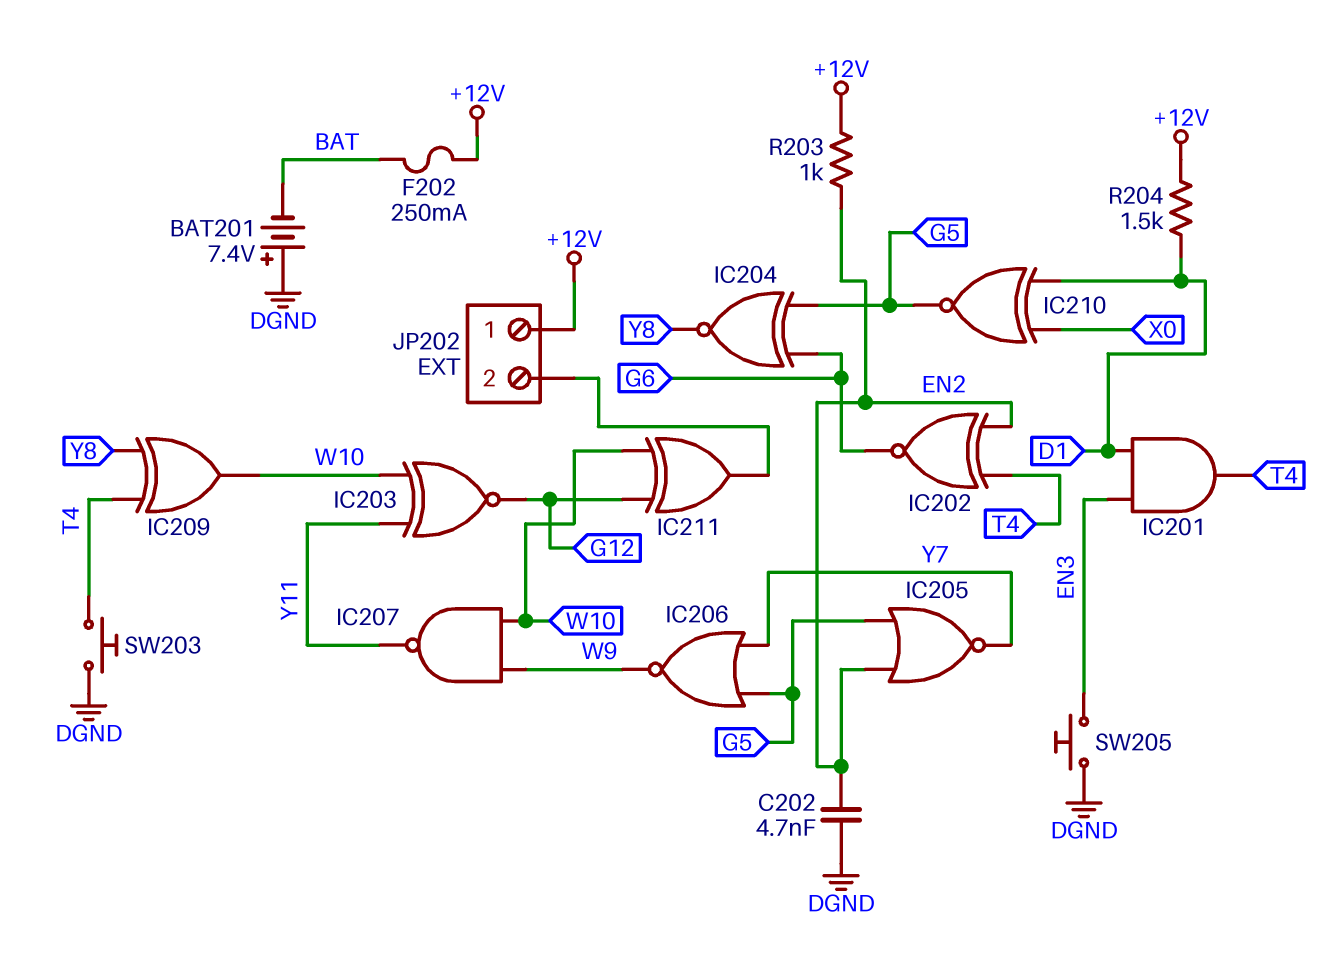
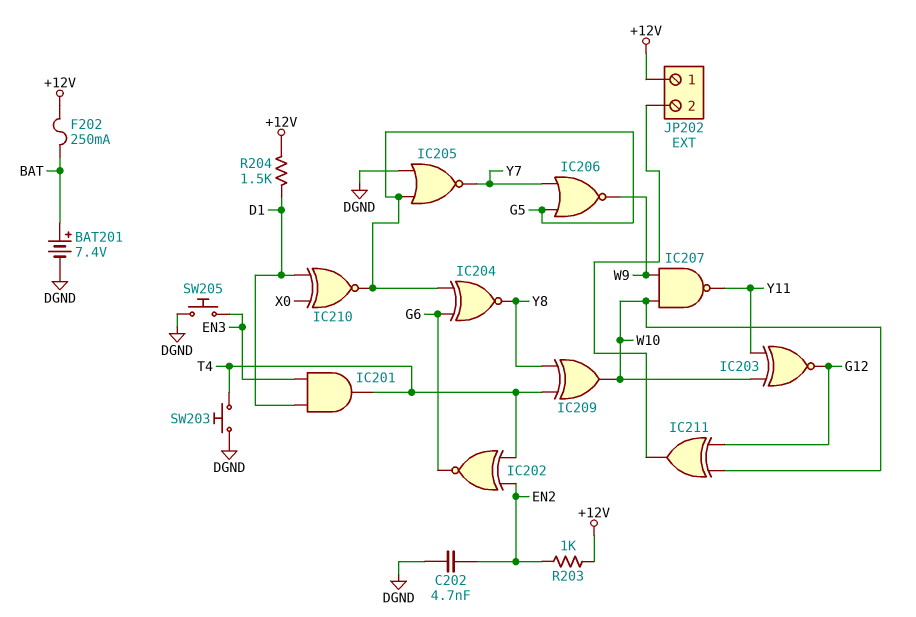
BAT201: 7.4V (plus DGND, minus BAT) -> 7.4V (plus BAT, minus DGND)
IC205: NOR (in EN2, in G5, out Y7) -> NOR (in DGND, in G5, out Y7)

